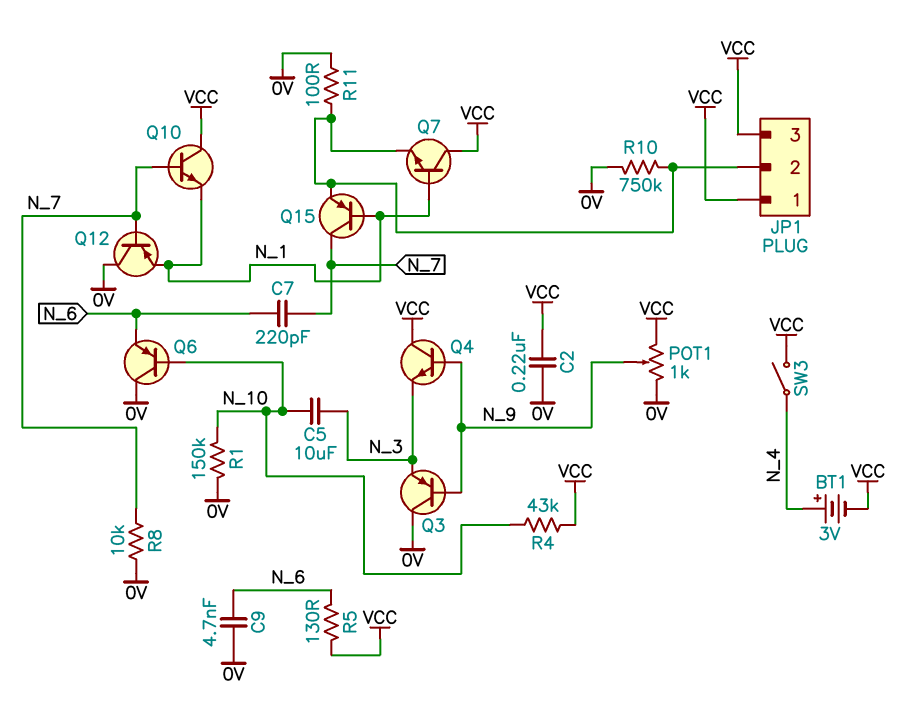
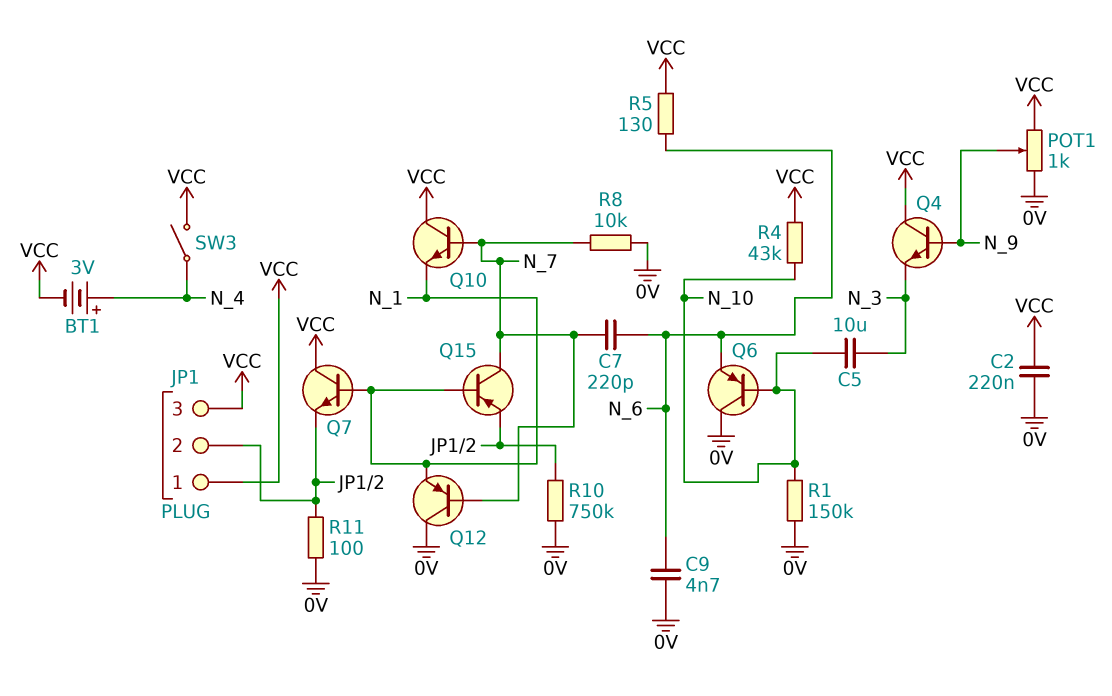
Q3: PNP (B N_9, C 0V, E N_3) -> none

